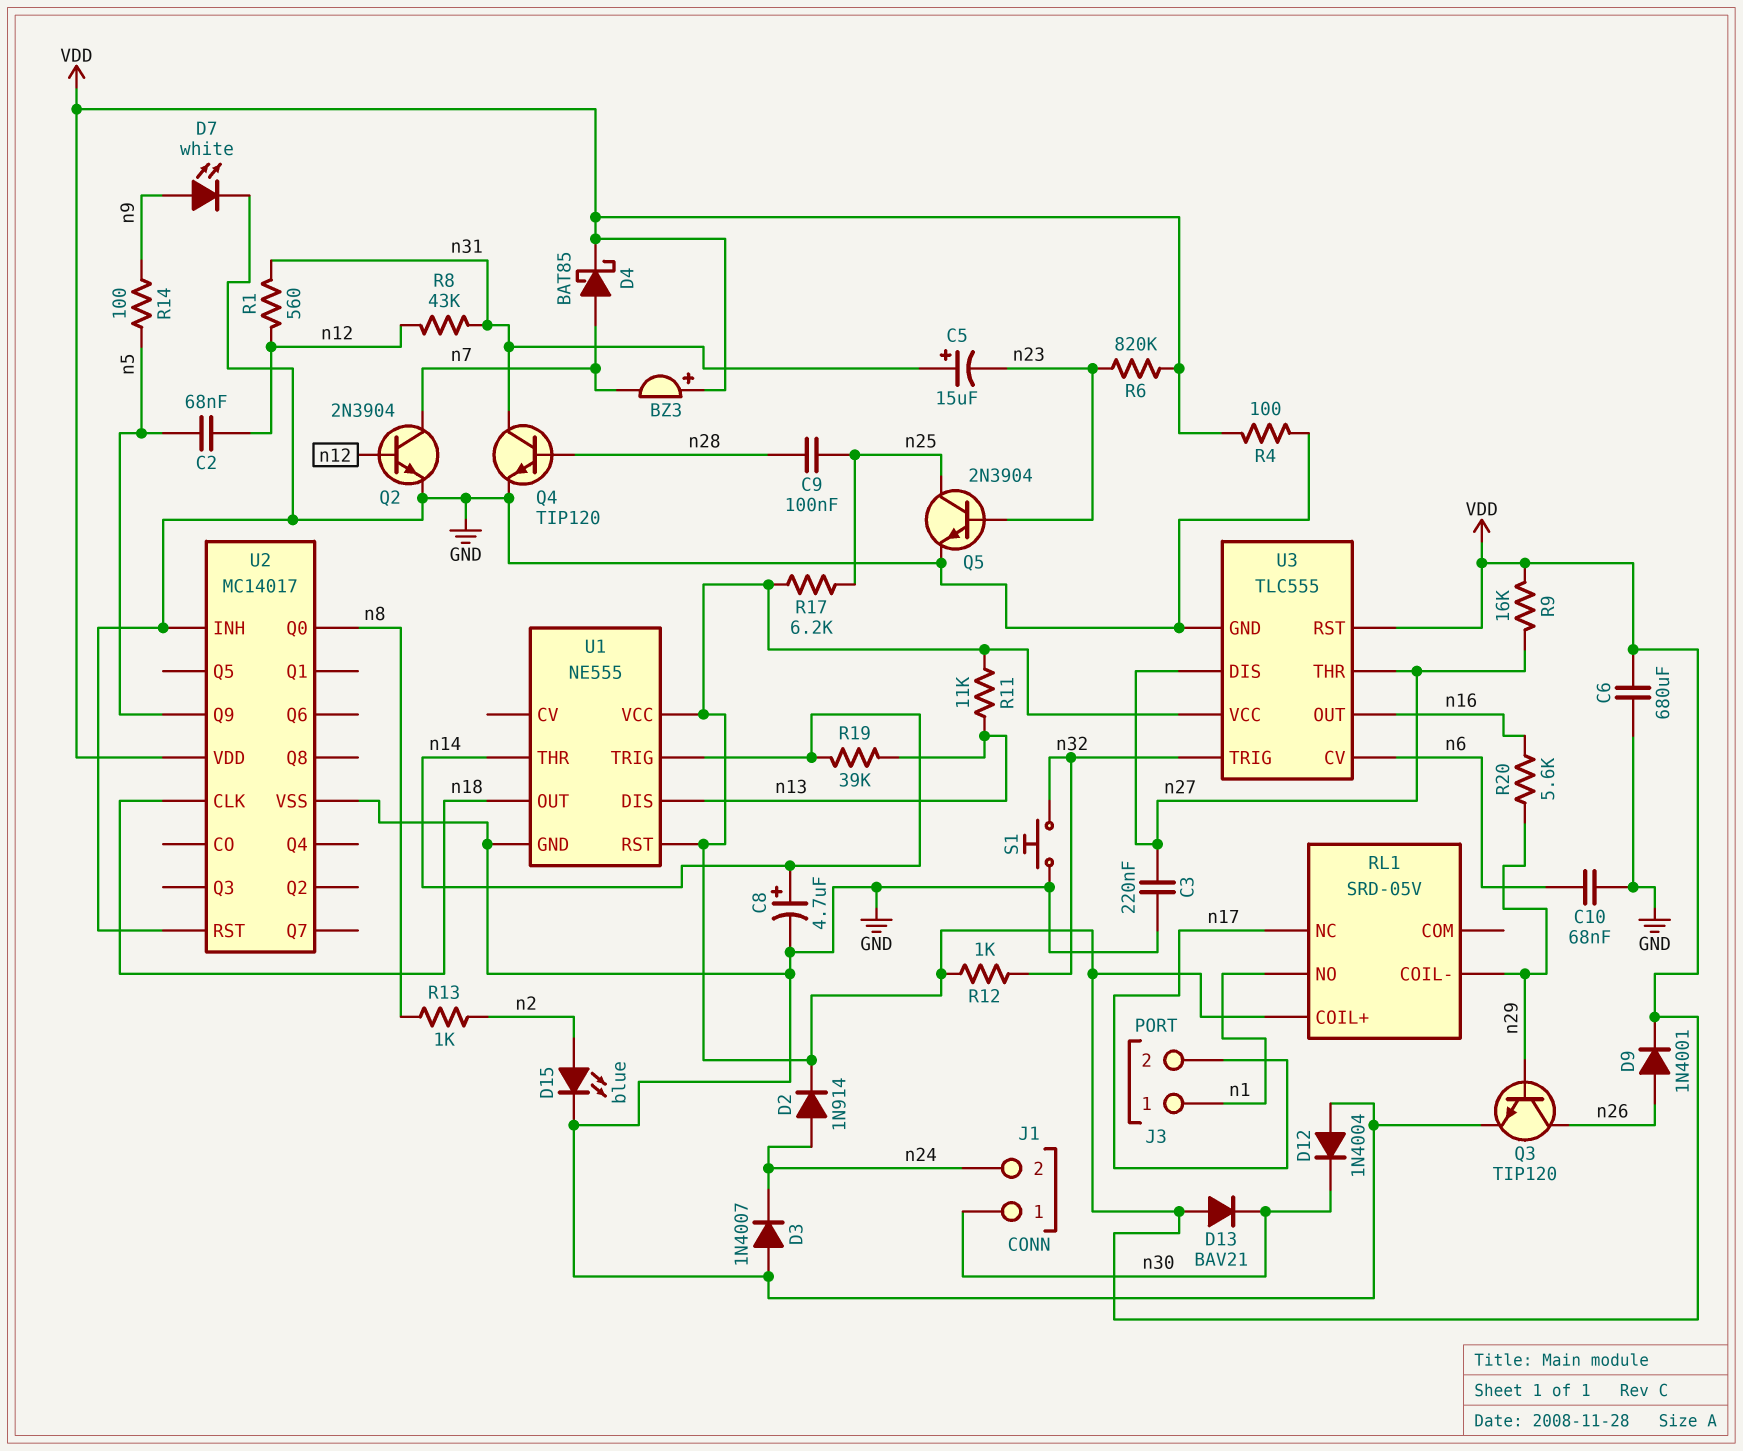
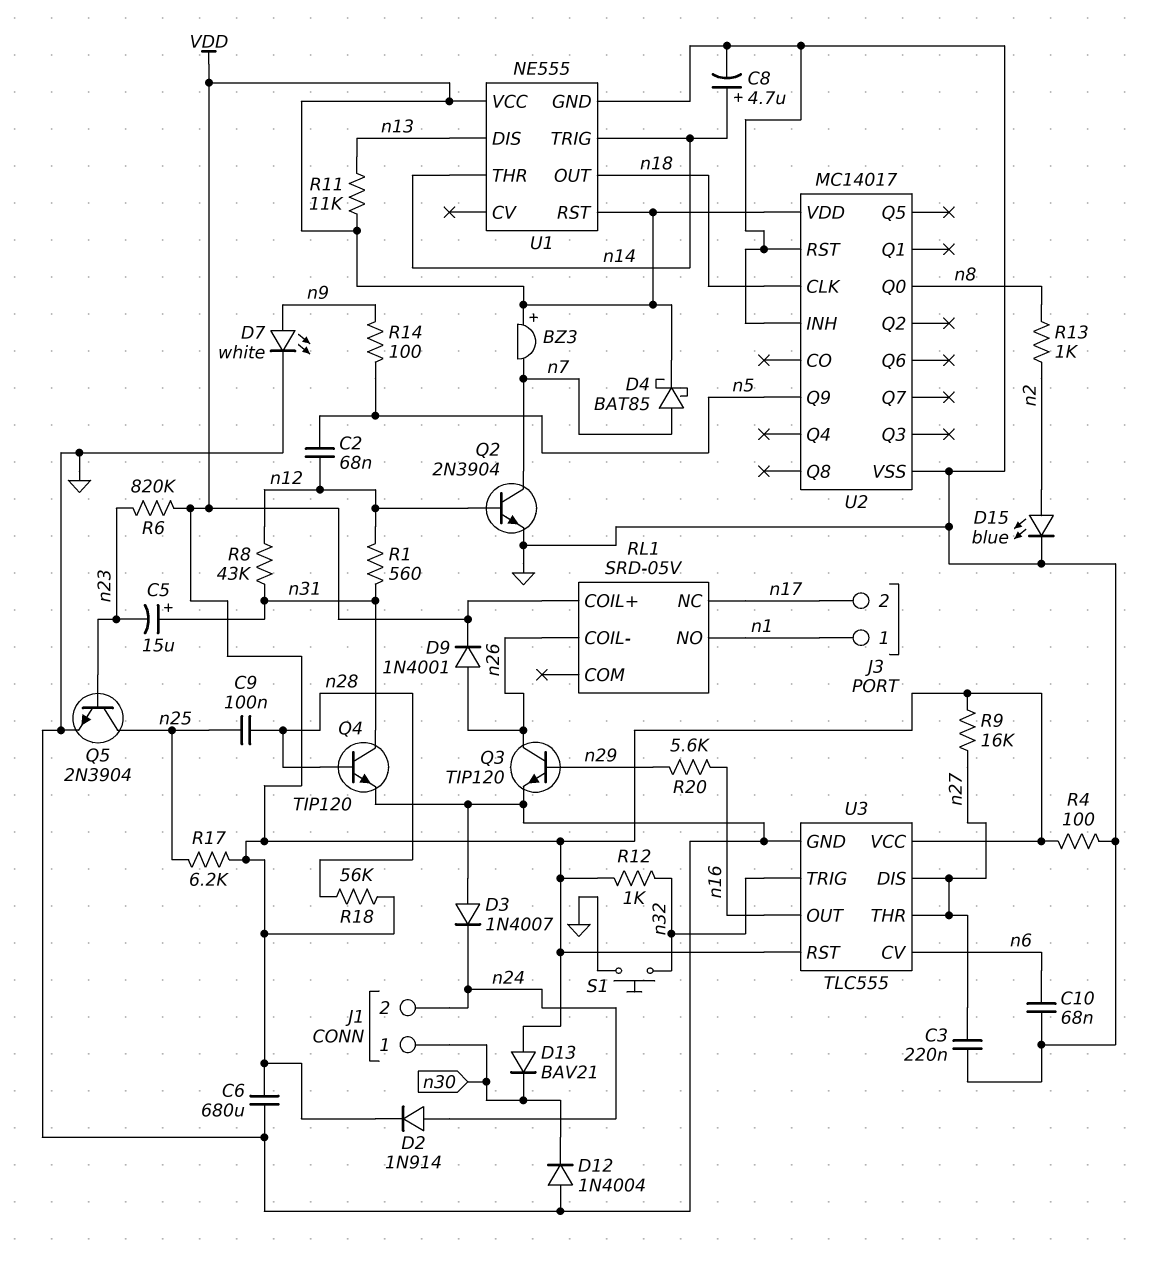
R18: none -> 56k (VDD, n28)
R19: 39k (n13, n14) -> none
RL1 pin COIL-: n29 -> n26

